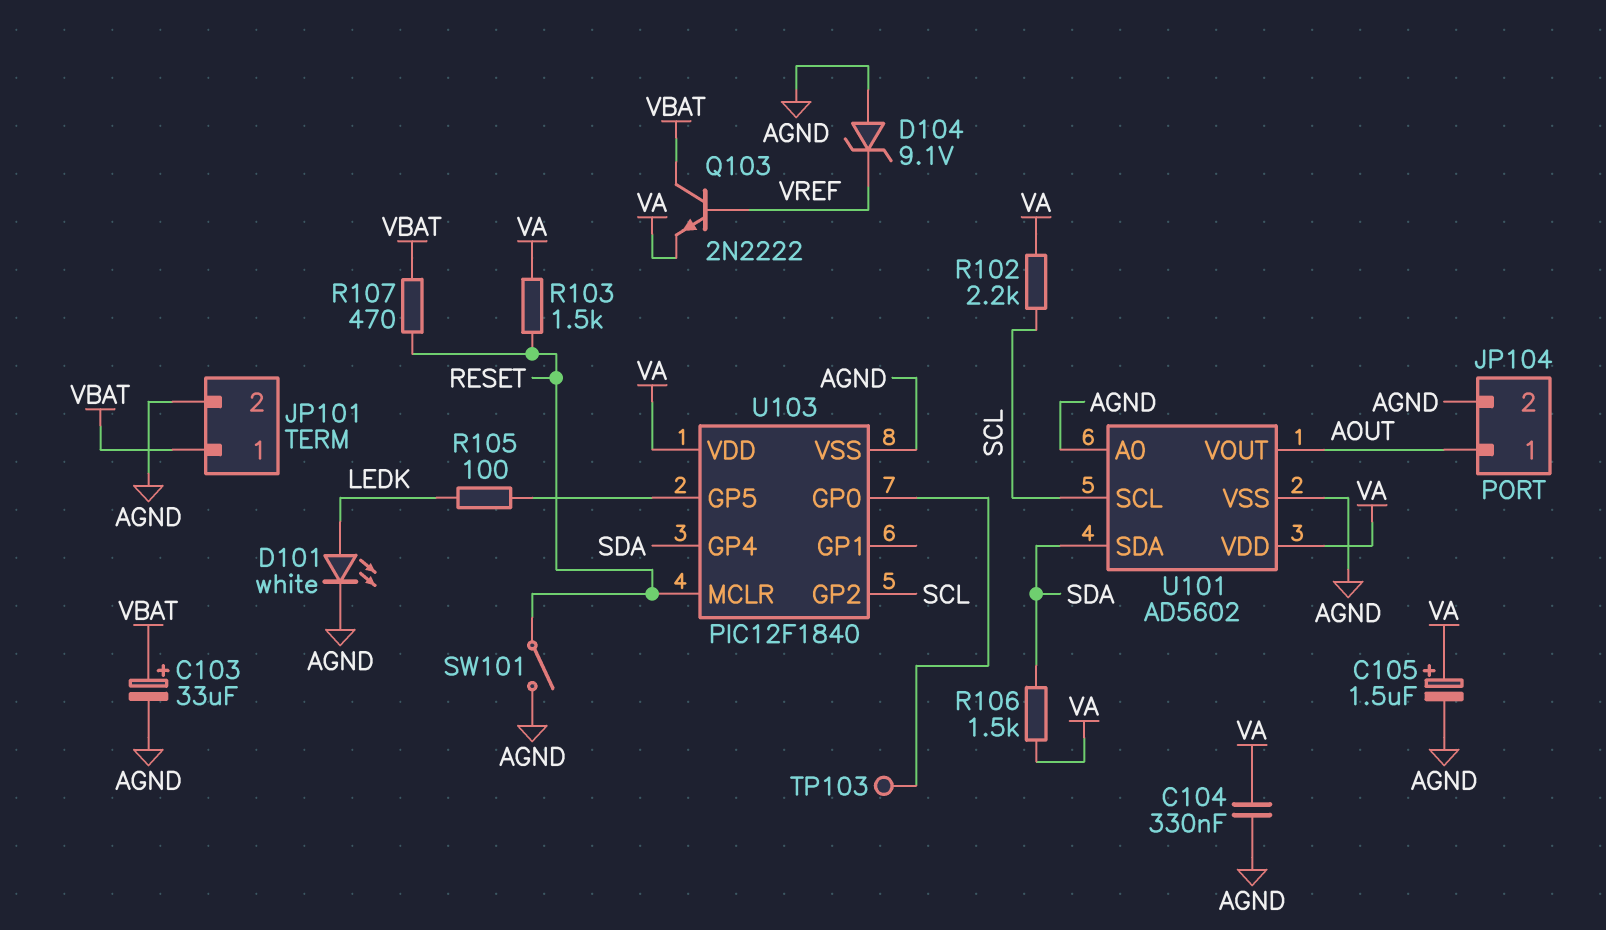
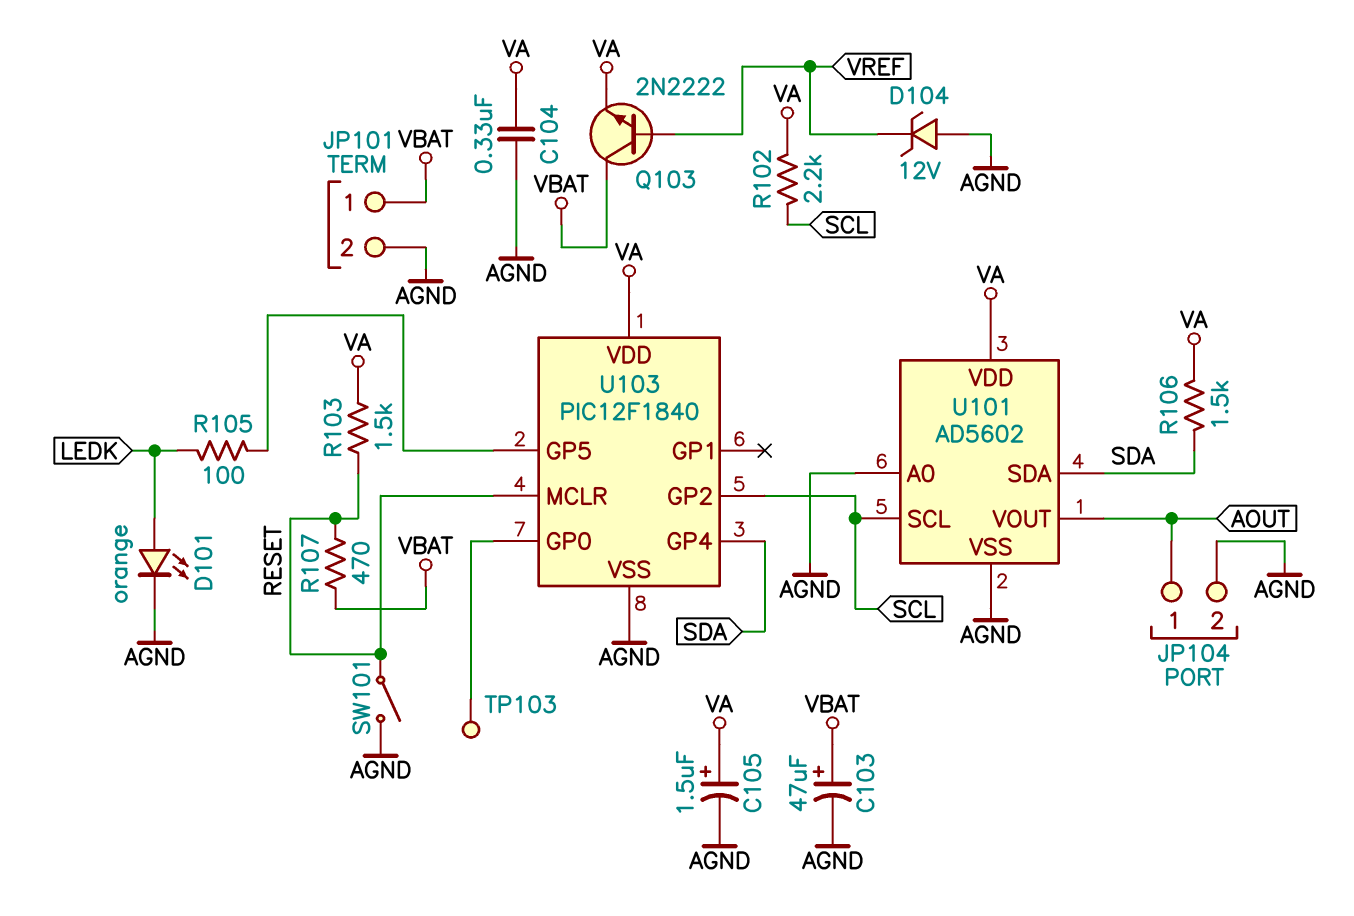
C103: 33uF (plus VBAT, minus AGND) -> 47uF (plus VBAT, minus AGND)
D101: LED white (A LEDK, K AGND) -> LED orange (A LEDK, K AGND)
D104: zener 9.1V (A AGND, K VREF) -> zener 12V (A AGND, K VREF)

